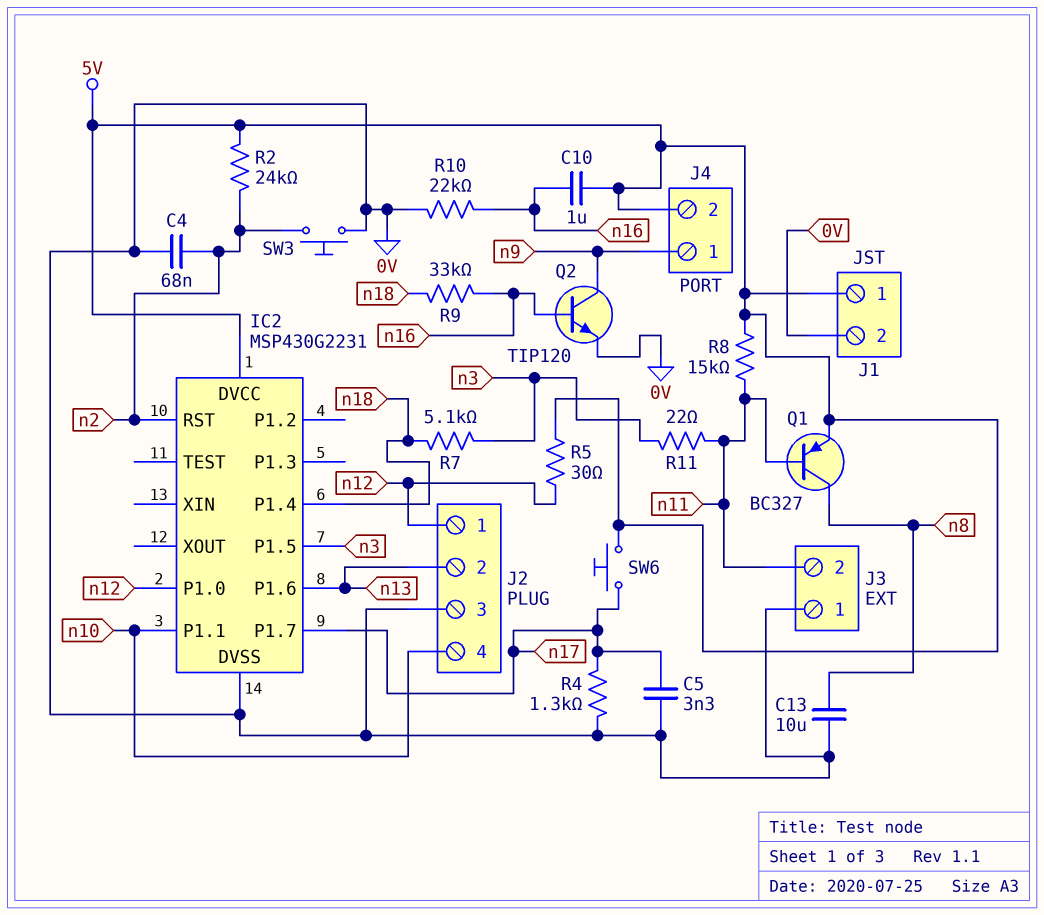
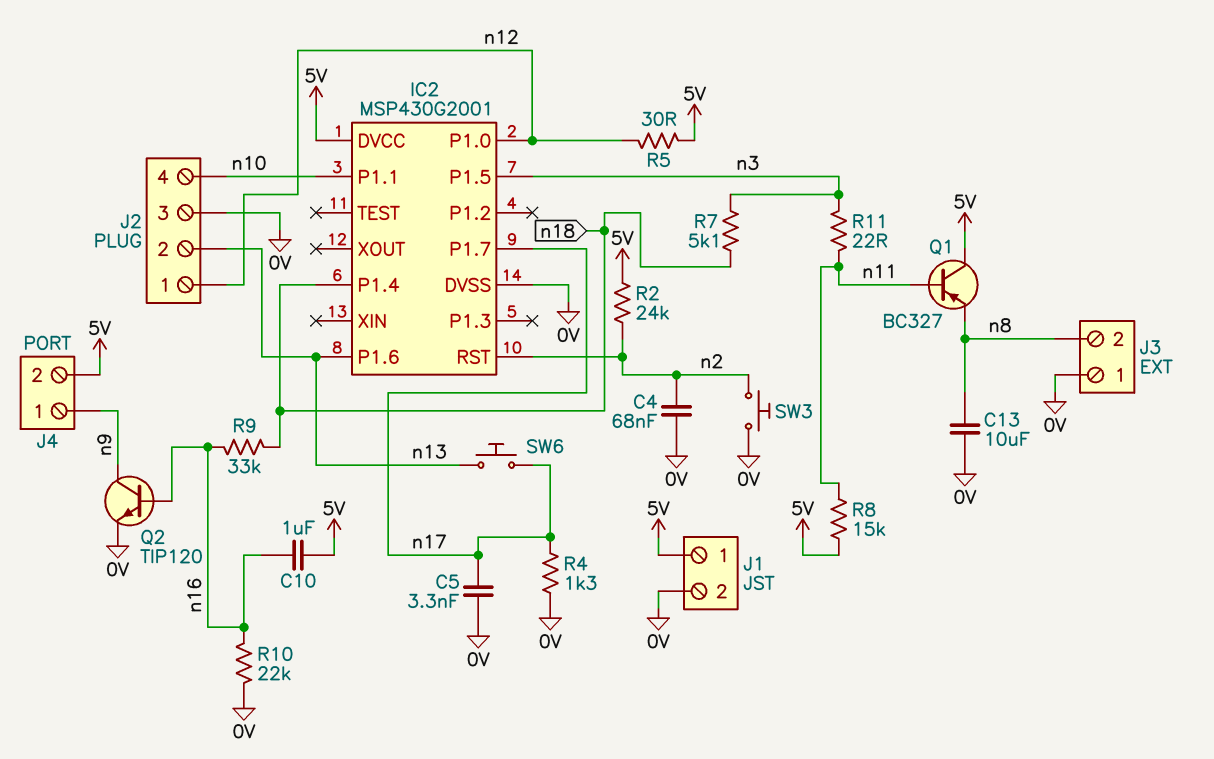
IC2: MSP430G2231 -> MSP430G2001
J3 pin 2: n11 -> n8
Q1: PNP BC327 (B n11, C n8, E 5V) -> PNP BC327 (B n11, C 5V, E n8)
SW6: button (5V, n17) -> button (n13, n17)

